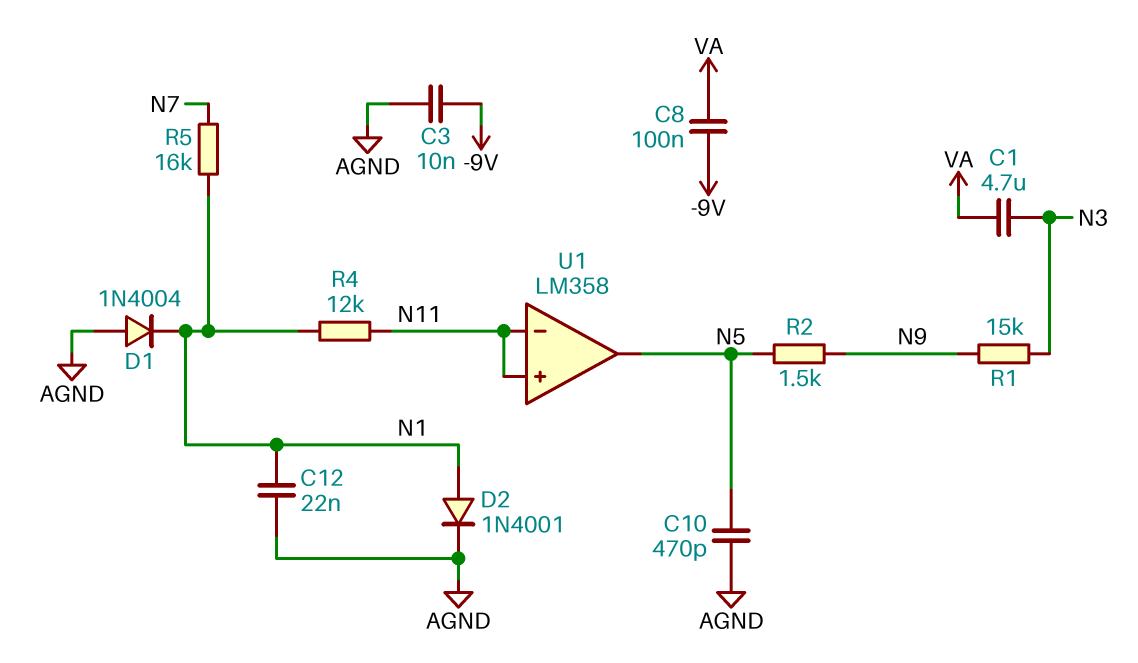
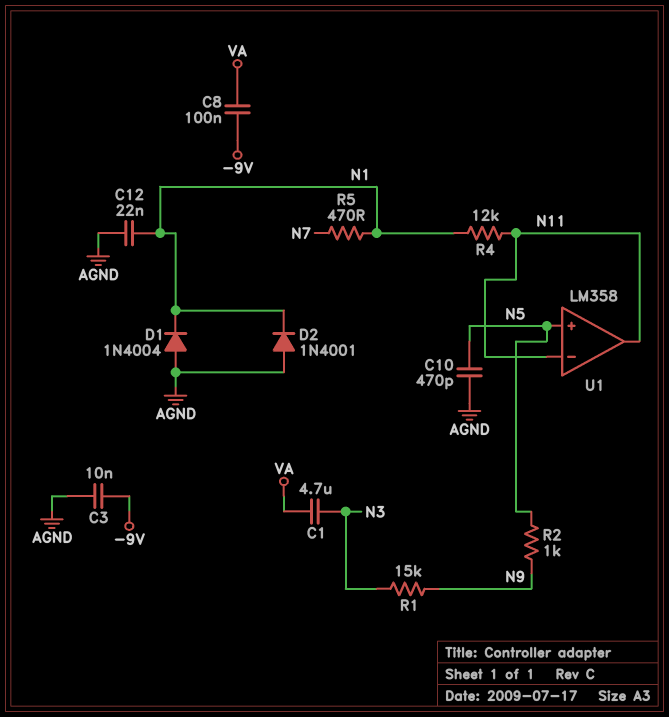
D2: diode 1N4001 (A N1, K AGND) -> diode 1N4001 (A AGND, K N1)
R2: 1.5k (N5, N9) -> 1k (N5, N9)
R5: 16k (N1, N7) -> 470 (N1, N7)
U1 pin in+: N11 -> N5
U1 pin out: N5 -> N11

